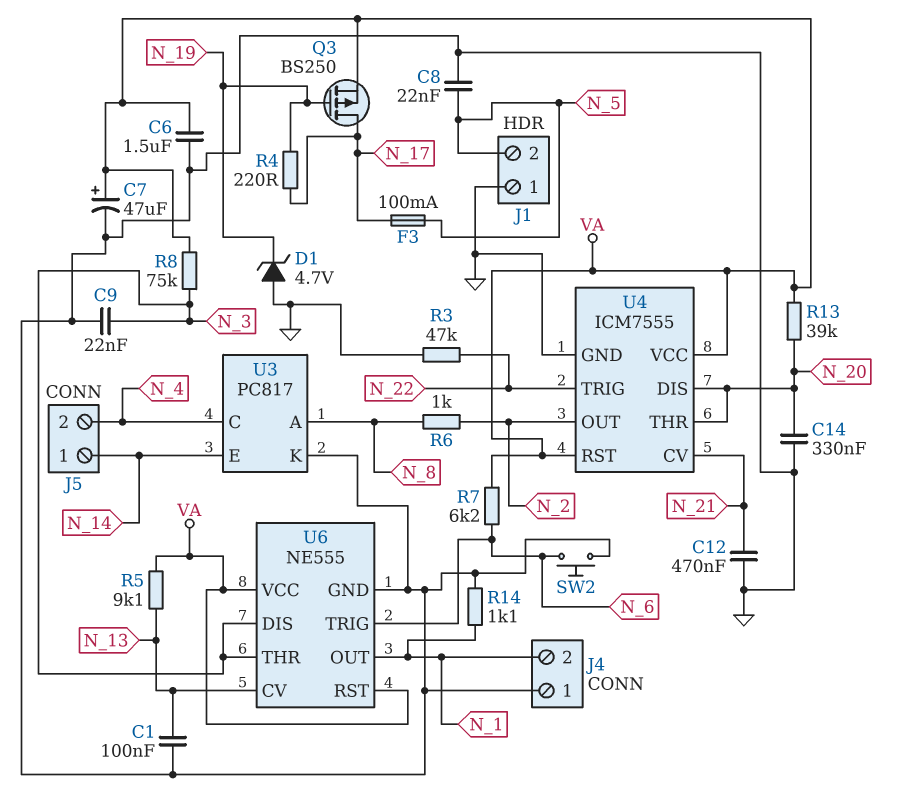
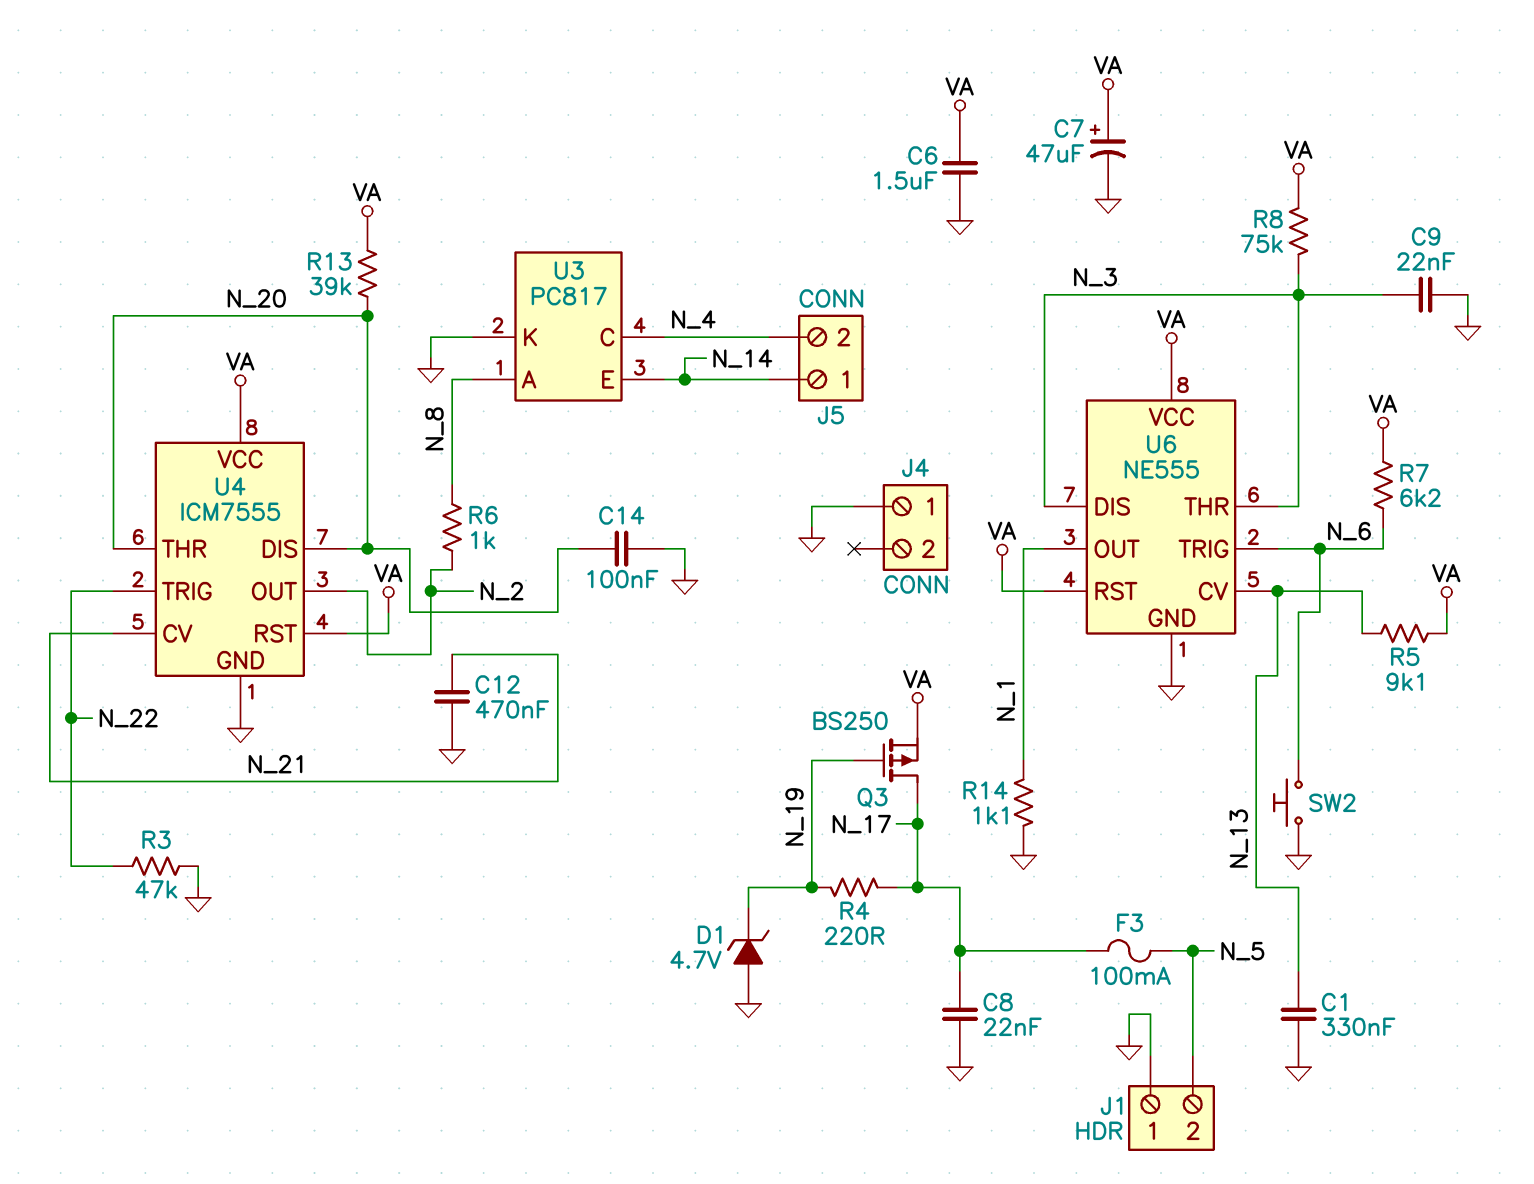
C1: 100nF (GND, N_13) -> 330nF (GND, N_13)
C8: 22nF (GND, N_5) -> 22nF (GND, N_17)
C14: 330nF (GND, N_20) -> 100nF (GND, N_20)
J4 pin 2: N_1 -> none

